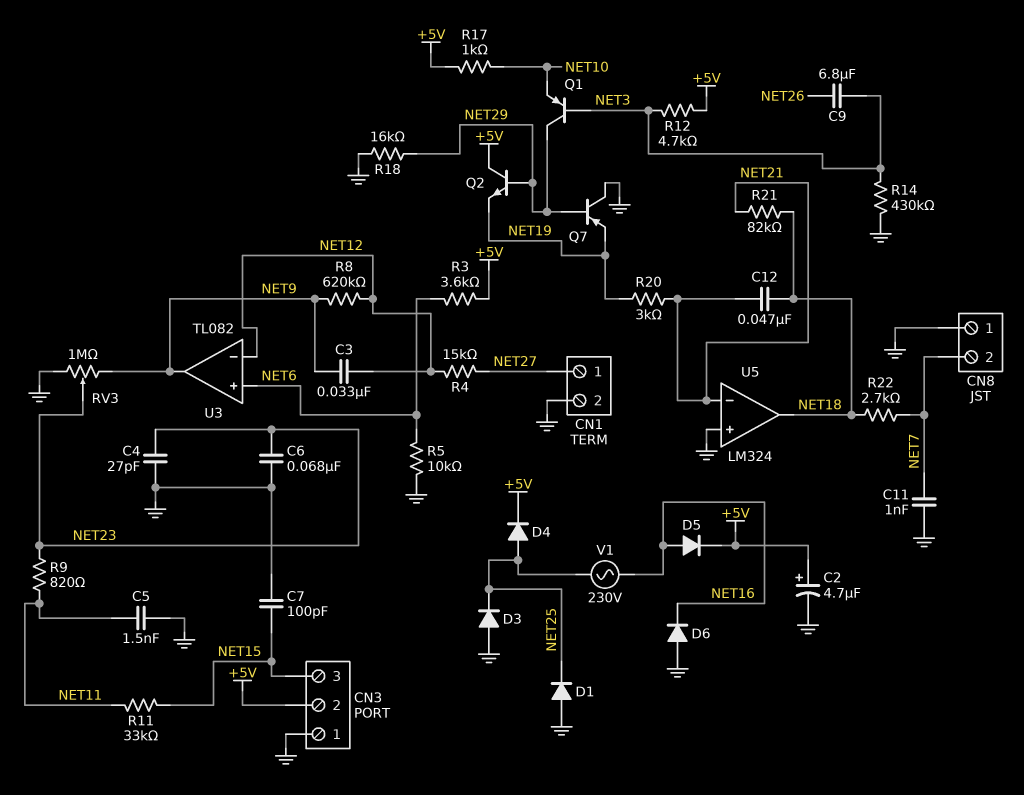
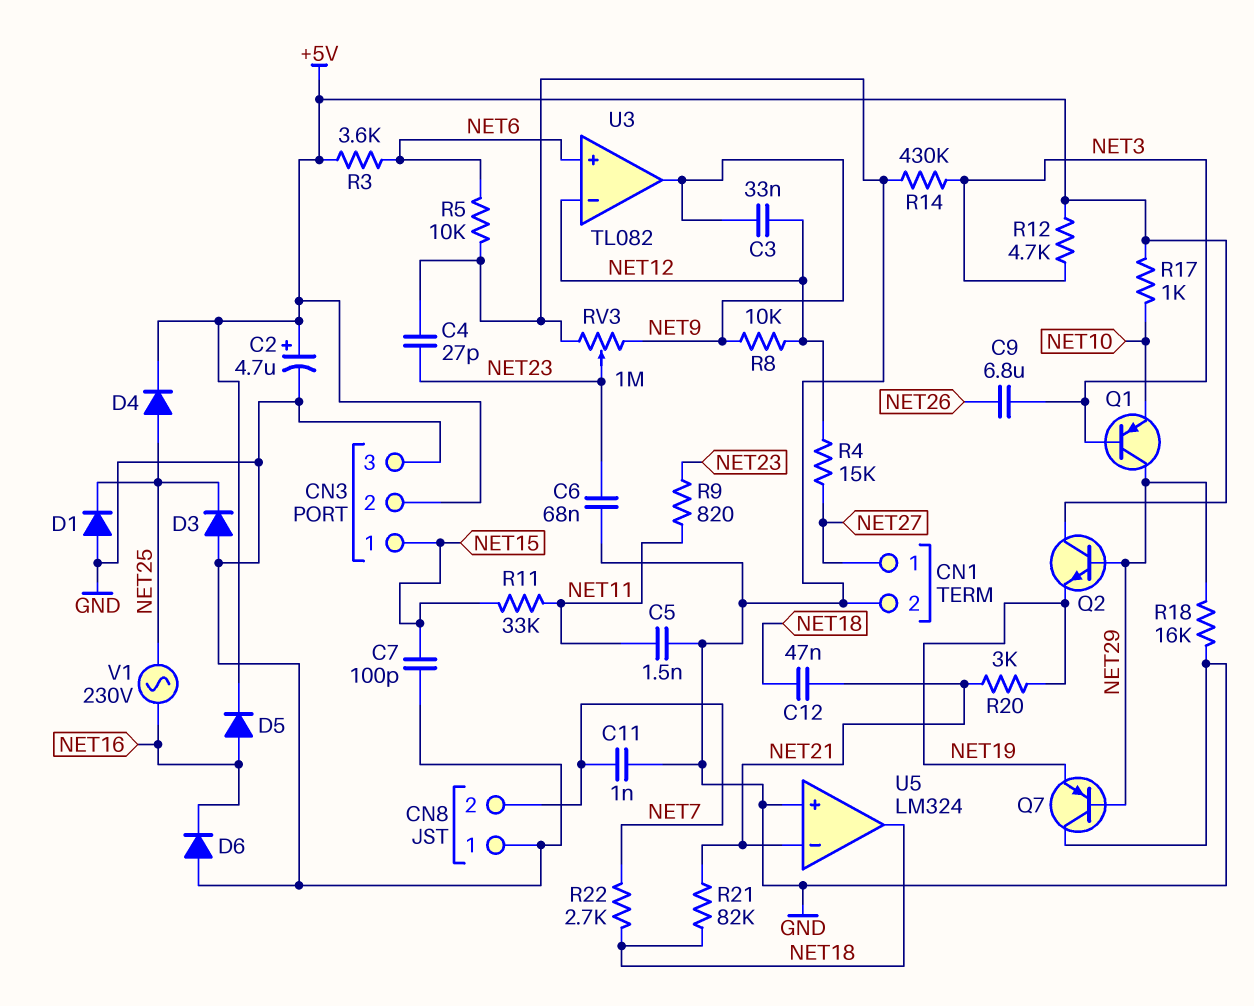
CN3 pin 1: GND -> NET15
CN3 pin 3: NET15 -> GND
R8: 620k (NET9, NET12) -> 10k (NET9, NET12)

